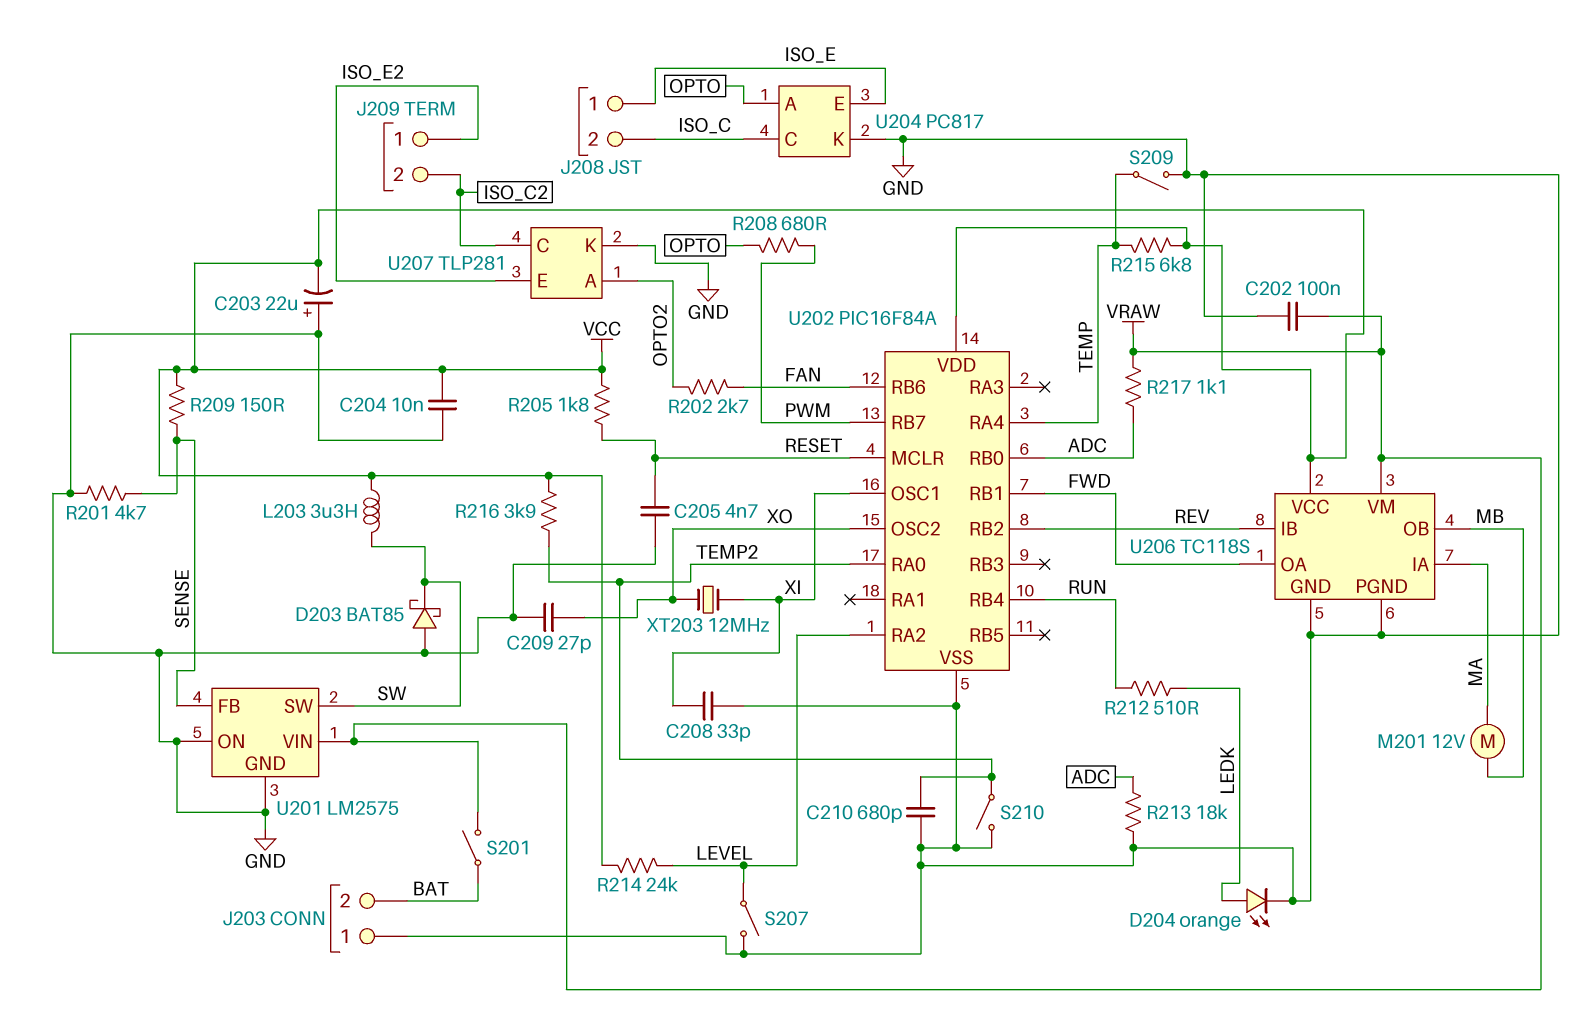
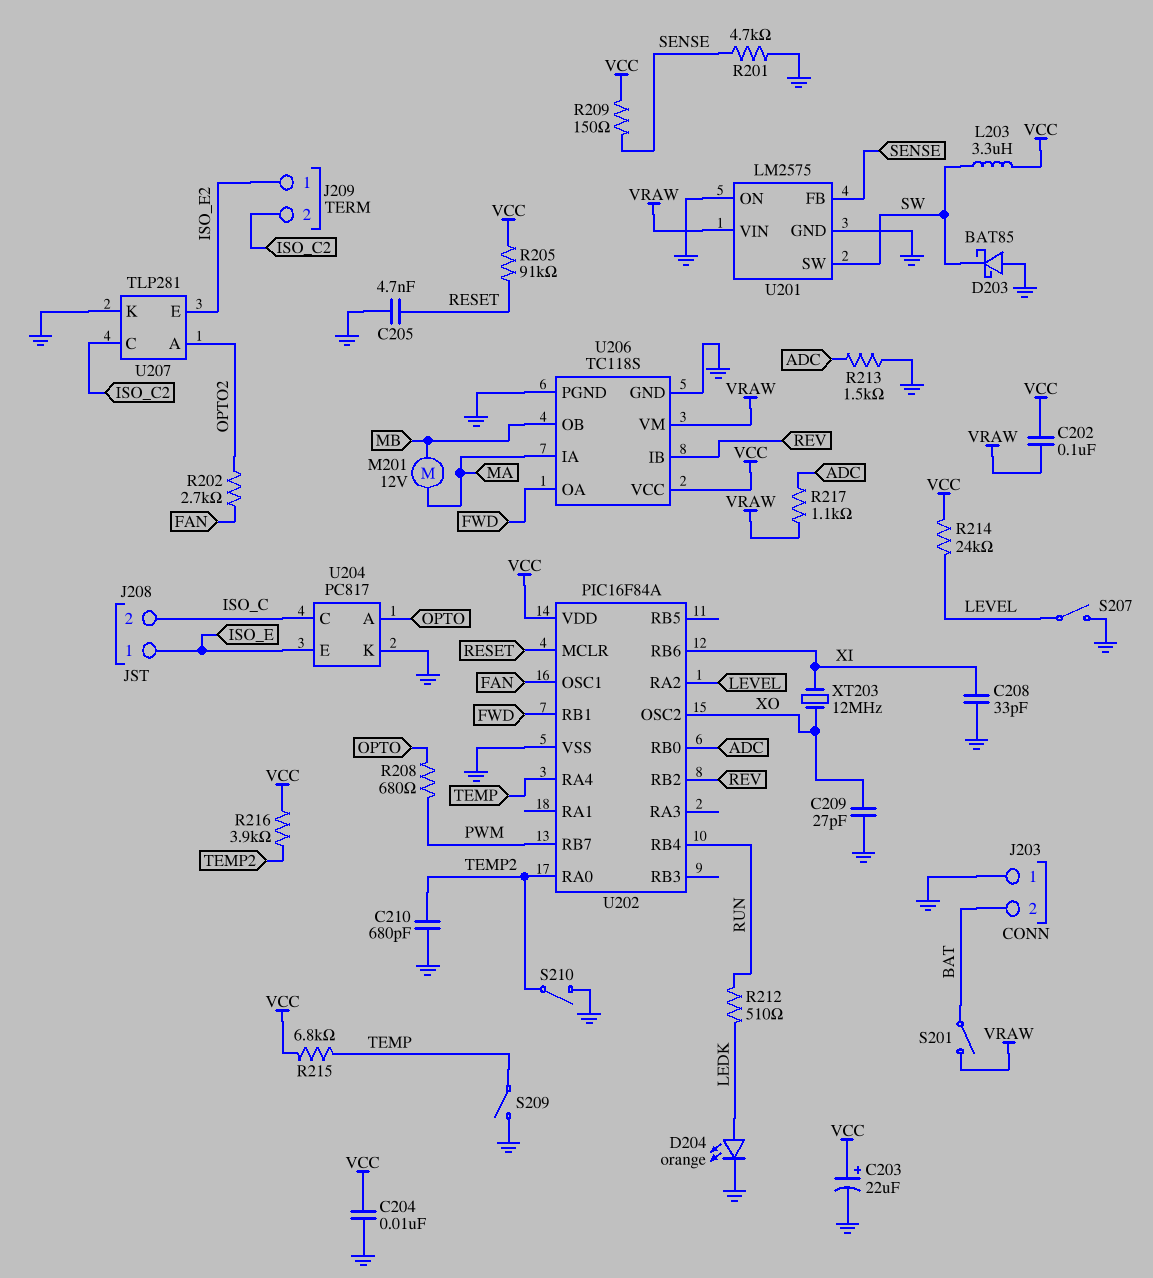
C202: 100nF (GND, VRAW) -> 100nF (VCC, VRAW)
C203: 22uF (plus GND, minus VCC) -> 22uF (plus VCC, minus GND)
R205: 1.8k (RESET, VCC) -> 91k (RESET, VCC)
R213: 18k (ADC, GND) -> 1.5k (ADC, GND)
U202 pin OSC1: XI -> FAN
U202 pin RB6: FAN -> XI

